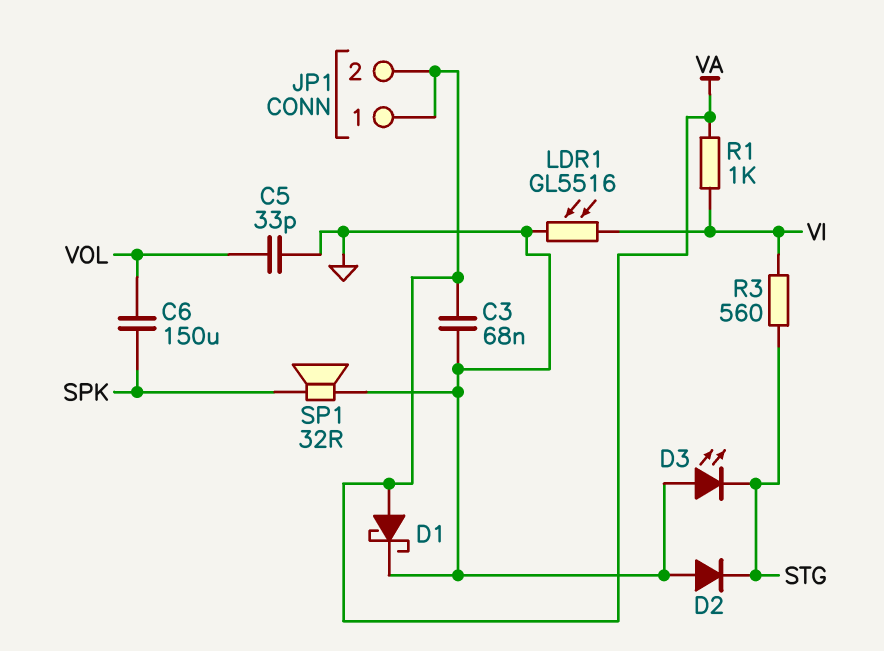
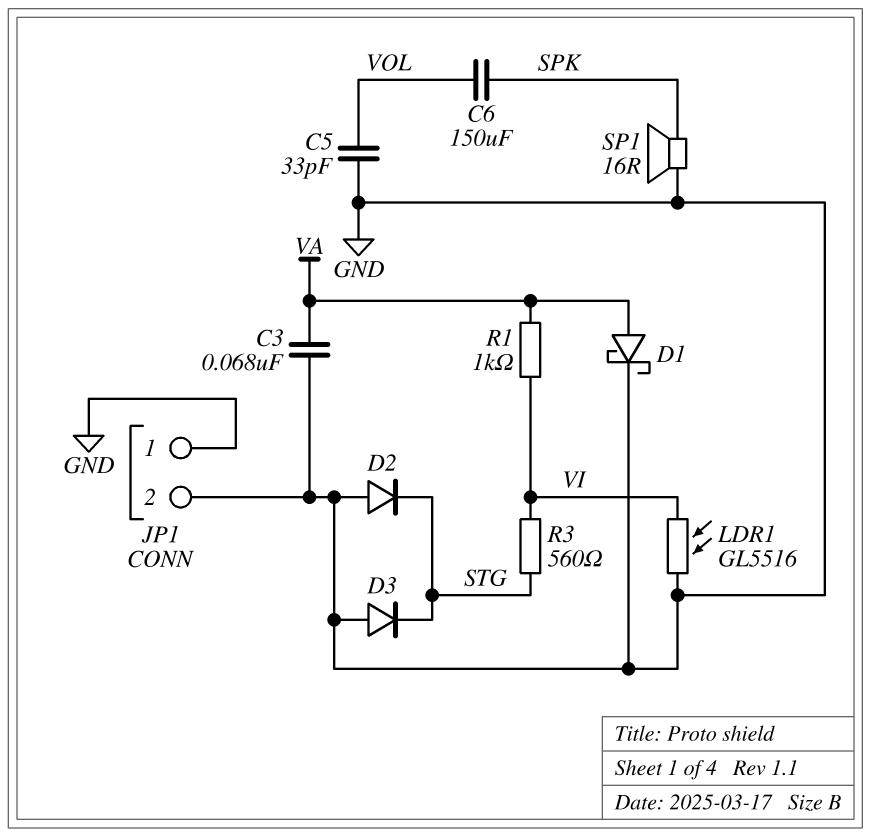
D3: LED (A GND, K STG) -> diode (A GND, K STG)
JP1 pin 1: VA -> GND
JP1 pin 2: VA -> GND
SP1: speaker 32R (GND, SPK) -> speaker 16R (GND, SPK)

